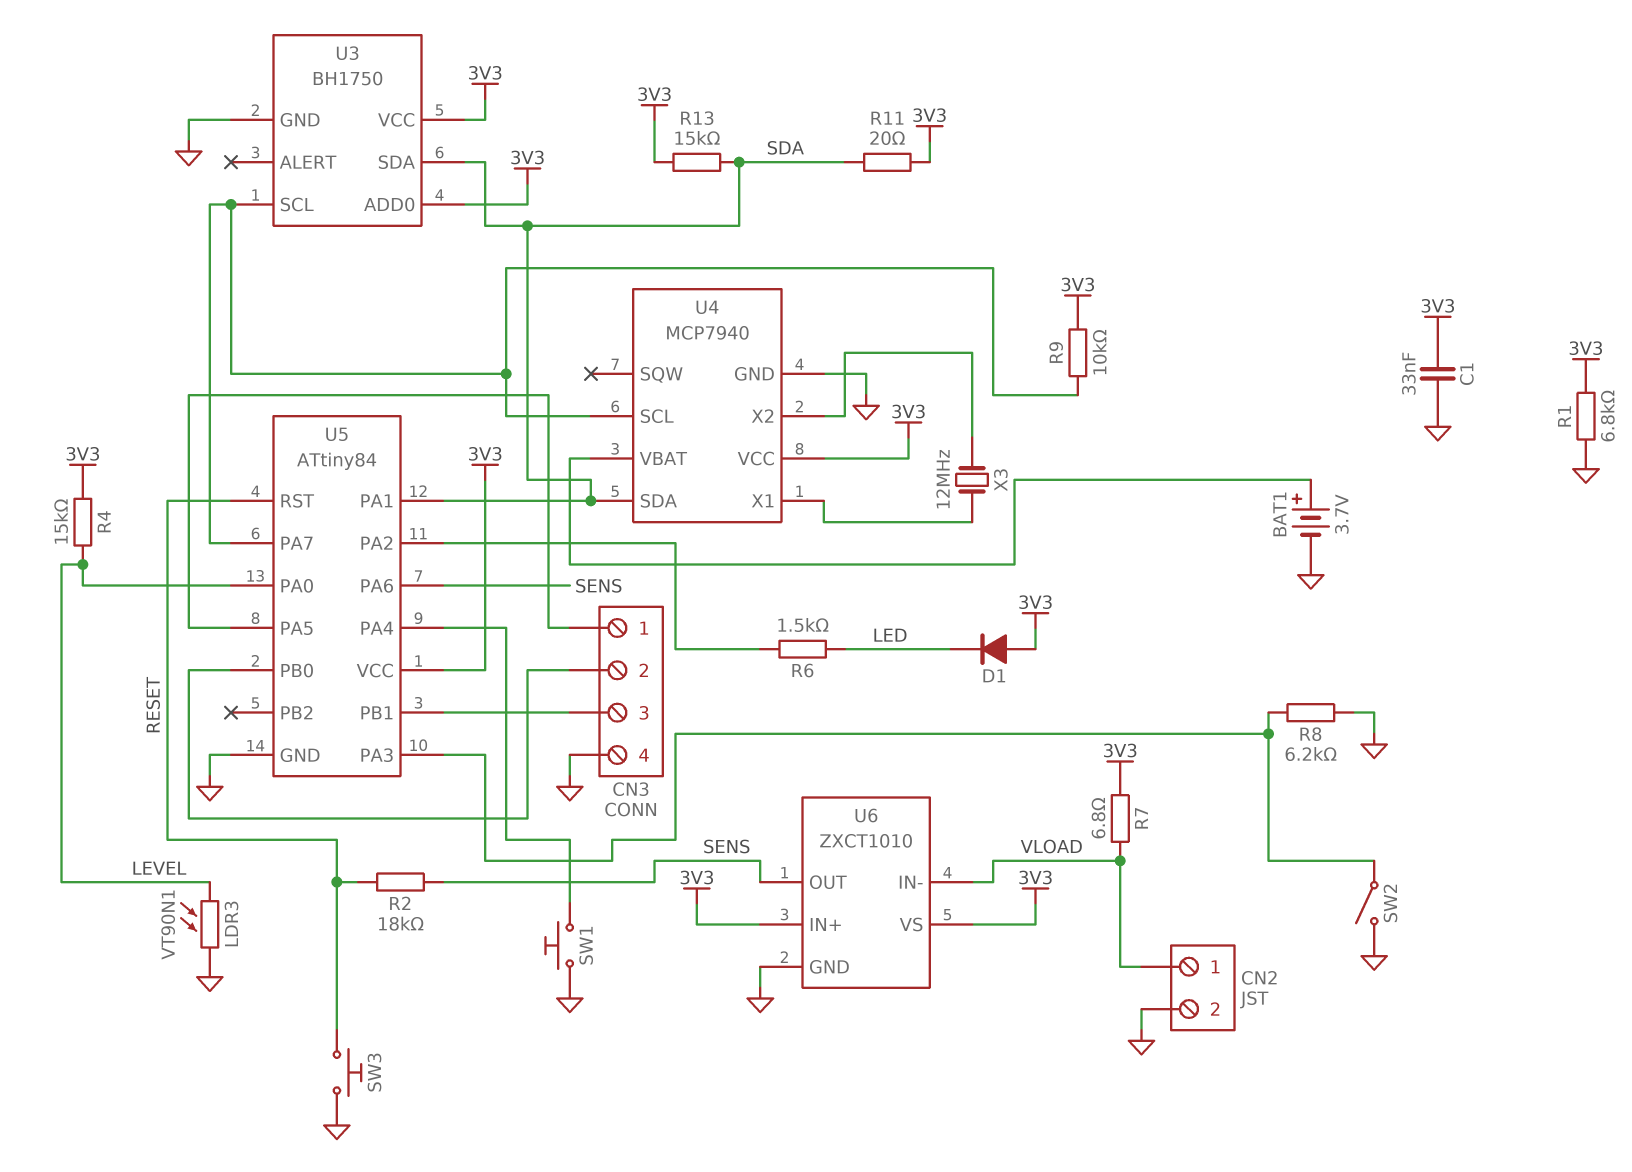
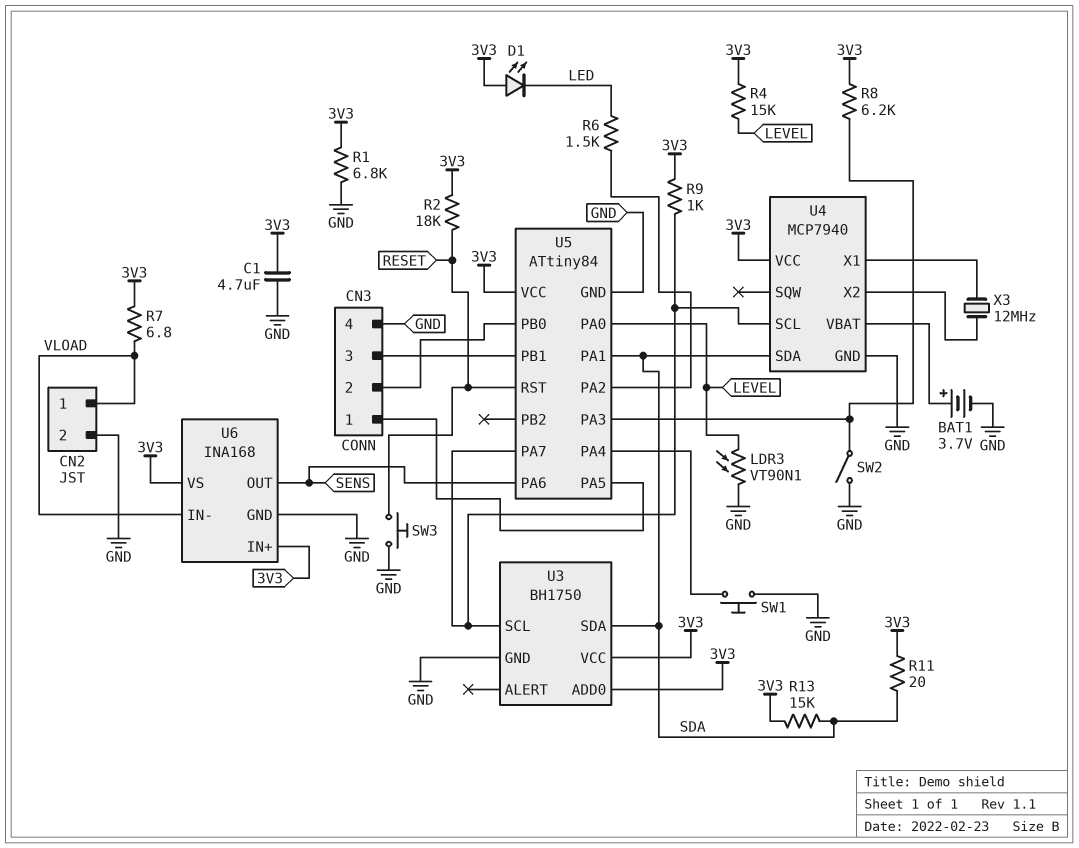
C1: 33nF (3V3, GND) -> 4.7uF (3V3, GND)
D1: diode (A 3V3, K LED) -> LED (A 3V3, K LED)
R2: 18k (RESET, SENS) -> 18k (3V3, RESET)
R8: 6.2k (GND, U5/PA3) -> 6.2k (3V3, U5/PA3)
R9: 10k (3V3, U3/SCL) -> 1k (3V3, U3/SCL)
U6: ZXCT1010 -> INA168

